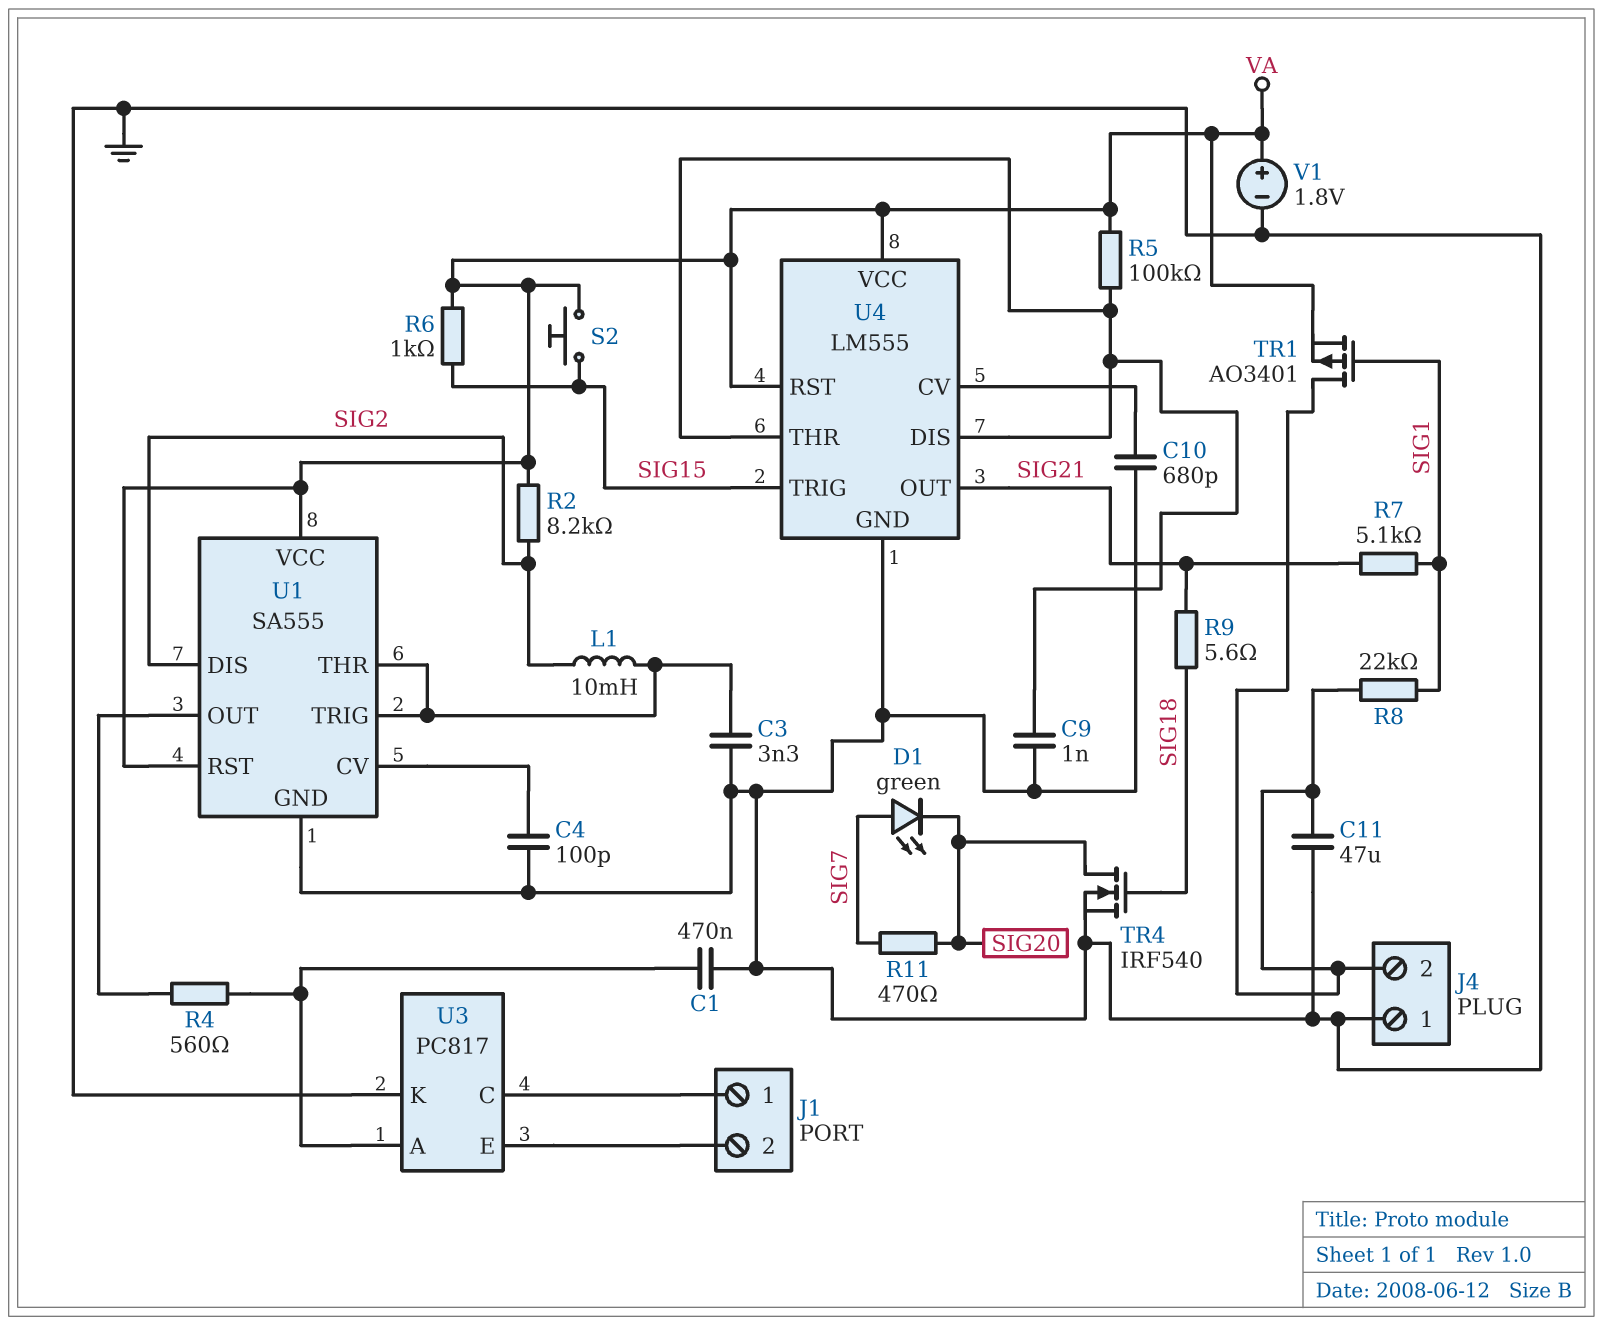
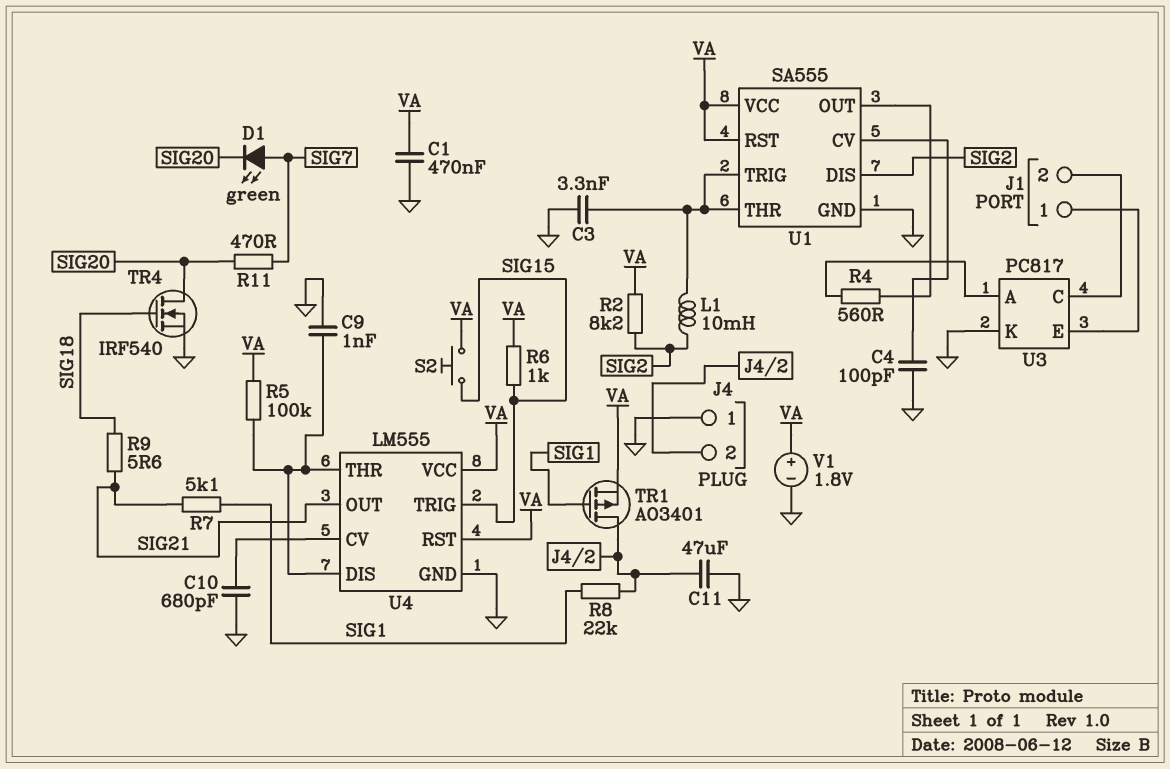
C1: 470nF (GND, U3/A) -> 470nF (GND, VA)
U3 pin C: J1/1 -> J1/2
U3 pin E: J1/2 -> J1/1

